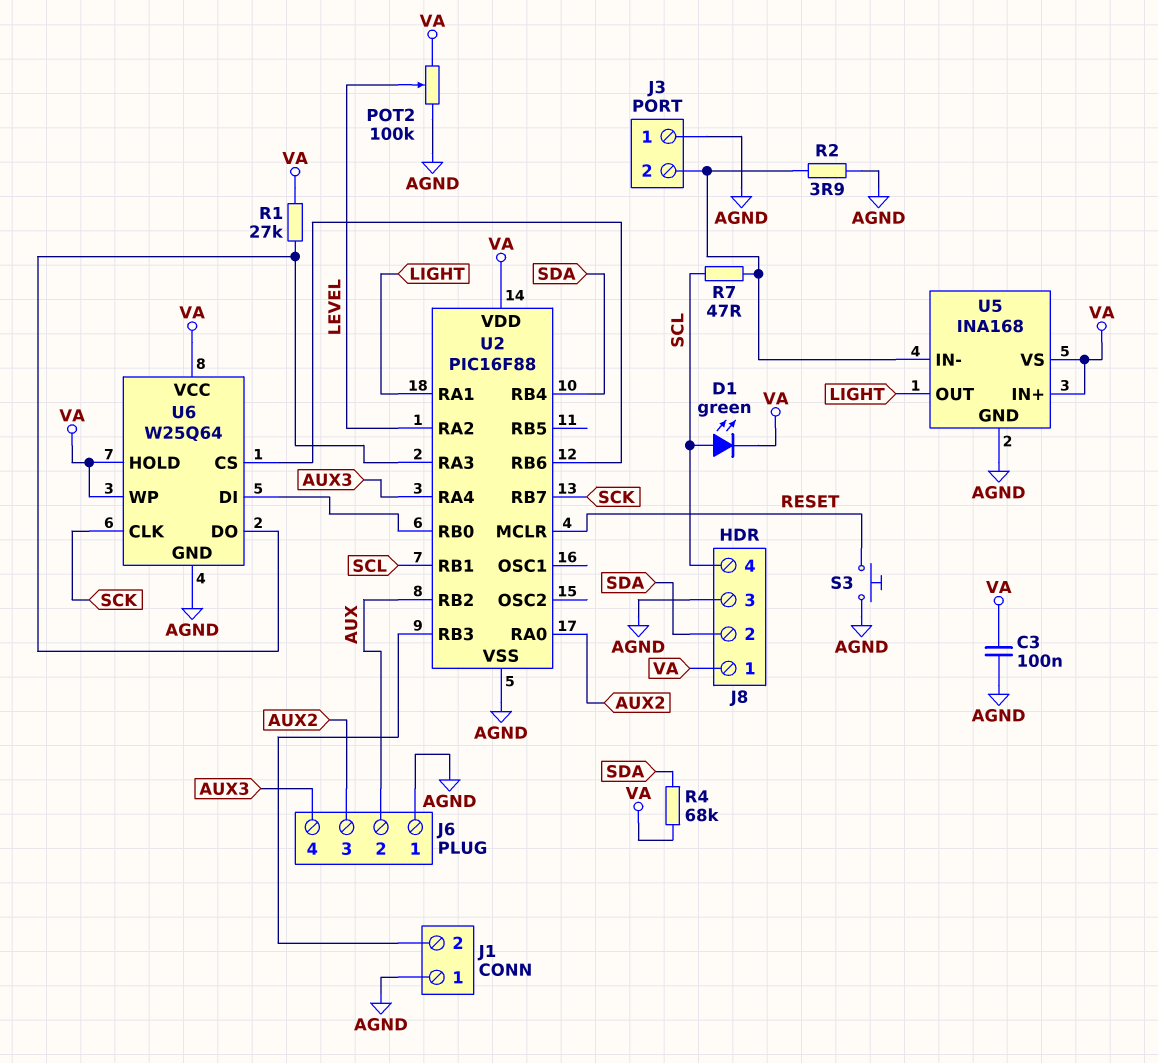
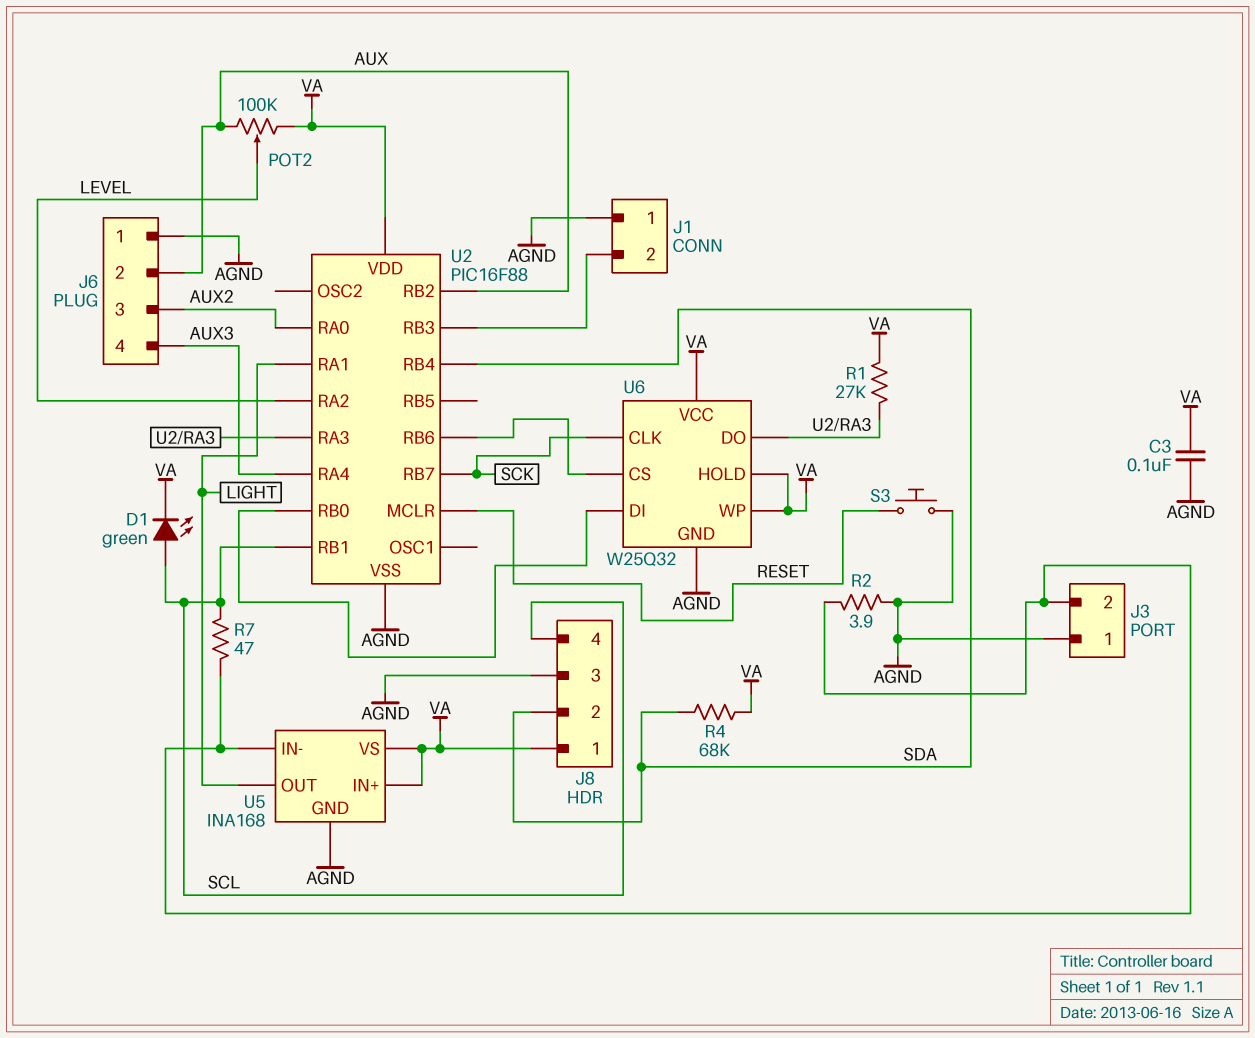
POT2: 100k (AGND, VA, wiper LEVEL) -> 100k (AUX, VA, wiper LEVEL)
U6: W25Q64 -> W25Q32

